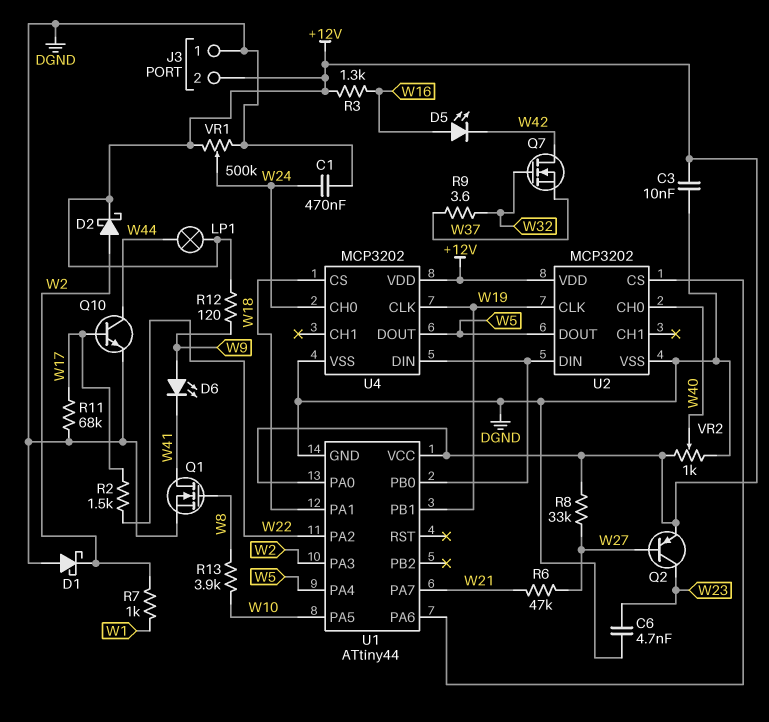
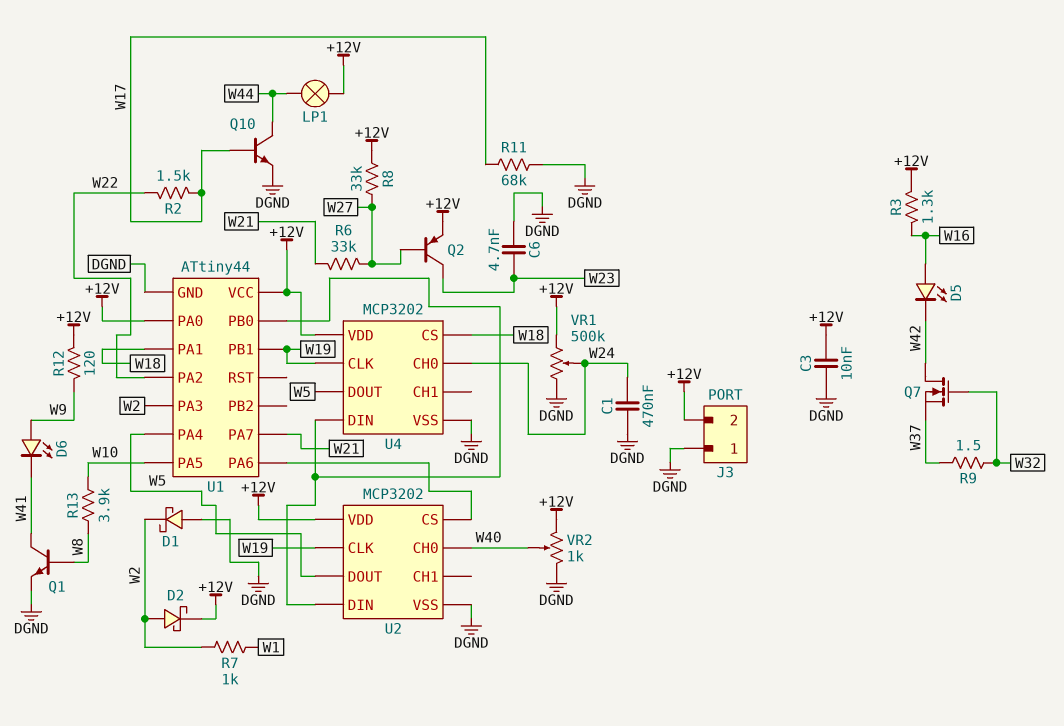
Q1: NMOS (G W8, D W41, S DGND) -> NPN (B W8, C W41, E DGND)
R6: 47k (W21, W27) -> 33k (W21, W27)
R9: 3.6 (W32, W37) -> 1.5 (W32, W37)

